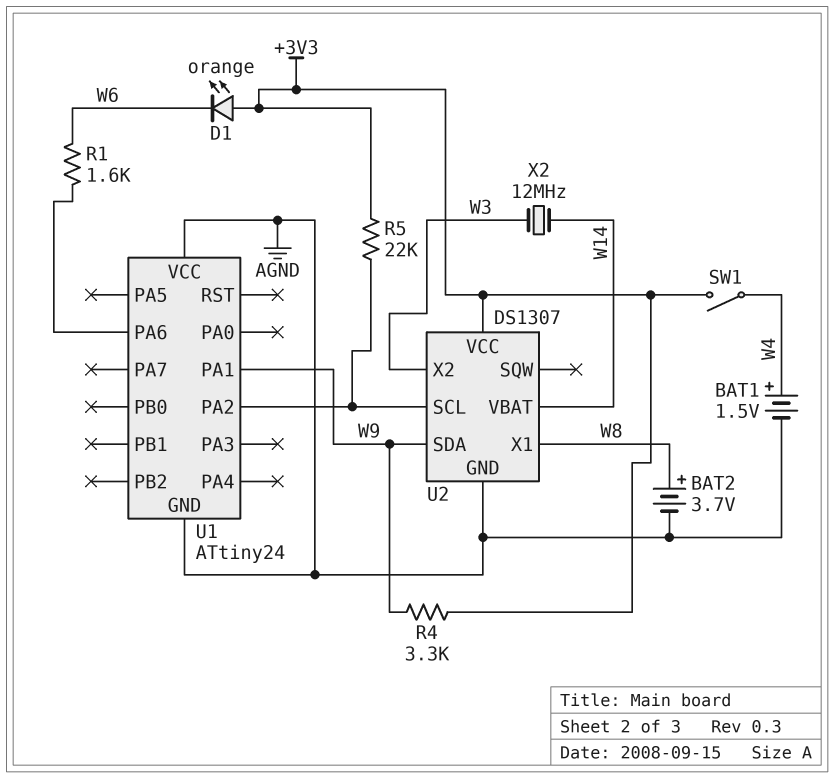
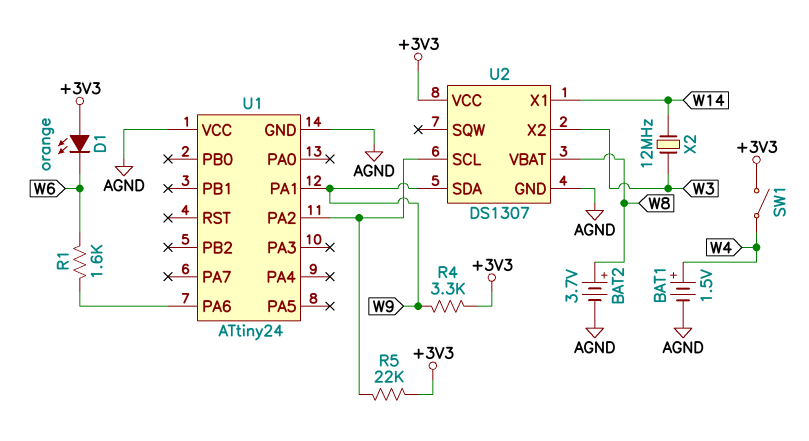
U2 pin VBAT: W14 -> W8
U2 pin X1: W8 -> W14

